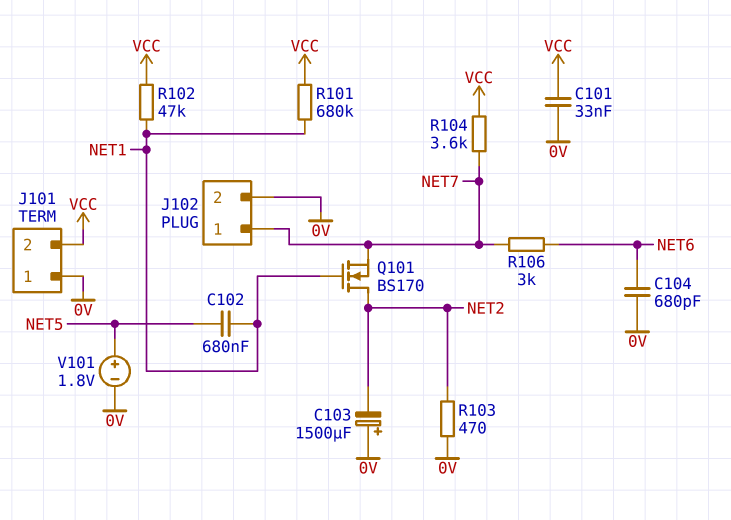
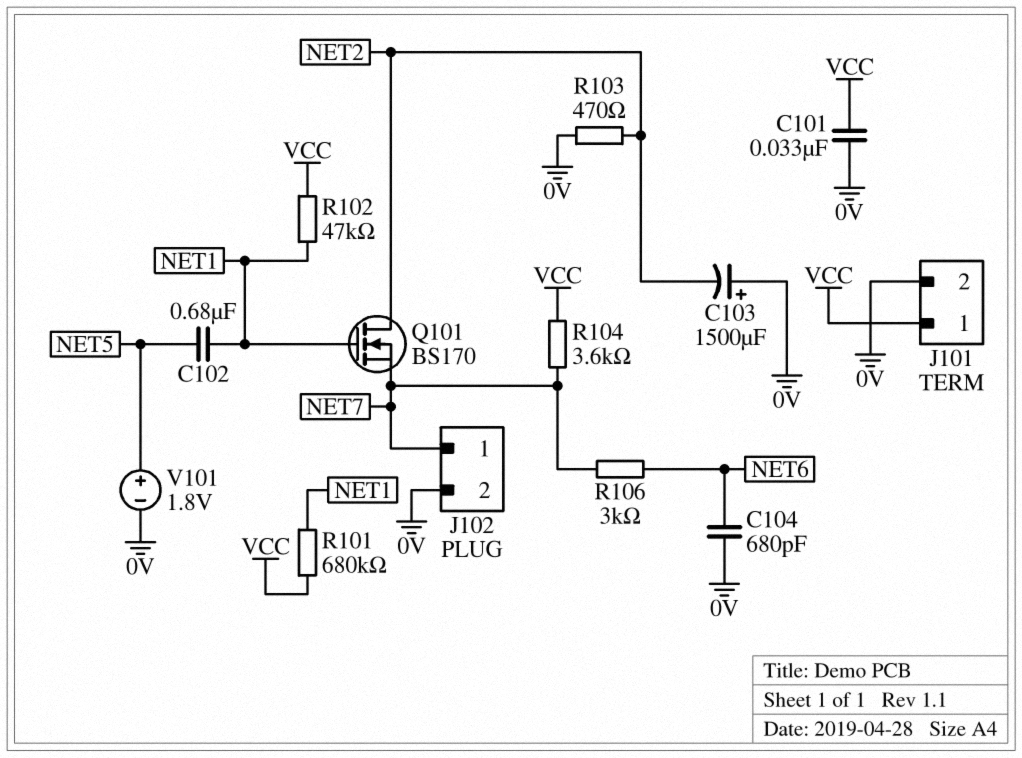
J101 pin 1: 0V -> VCC
J101 pin 2: VCC -> 0V

